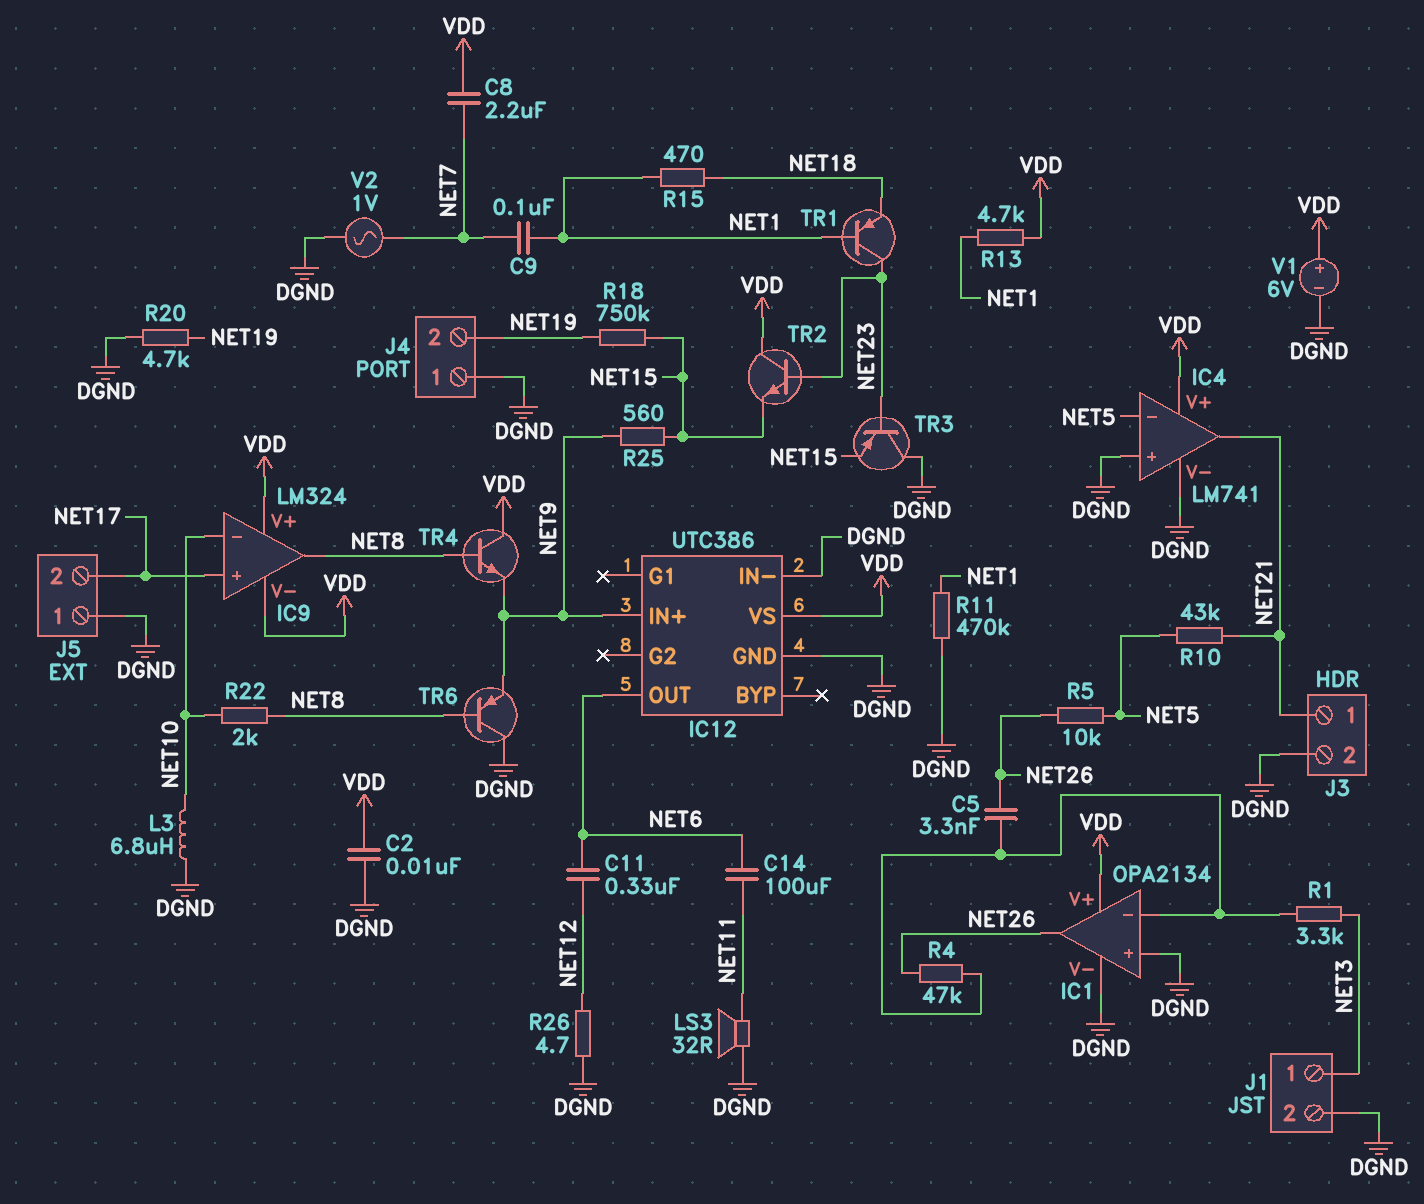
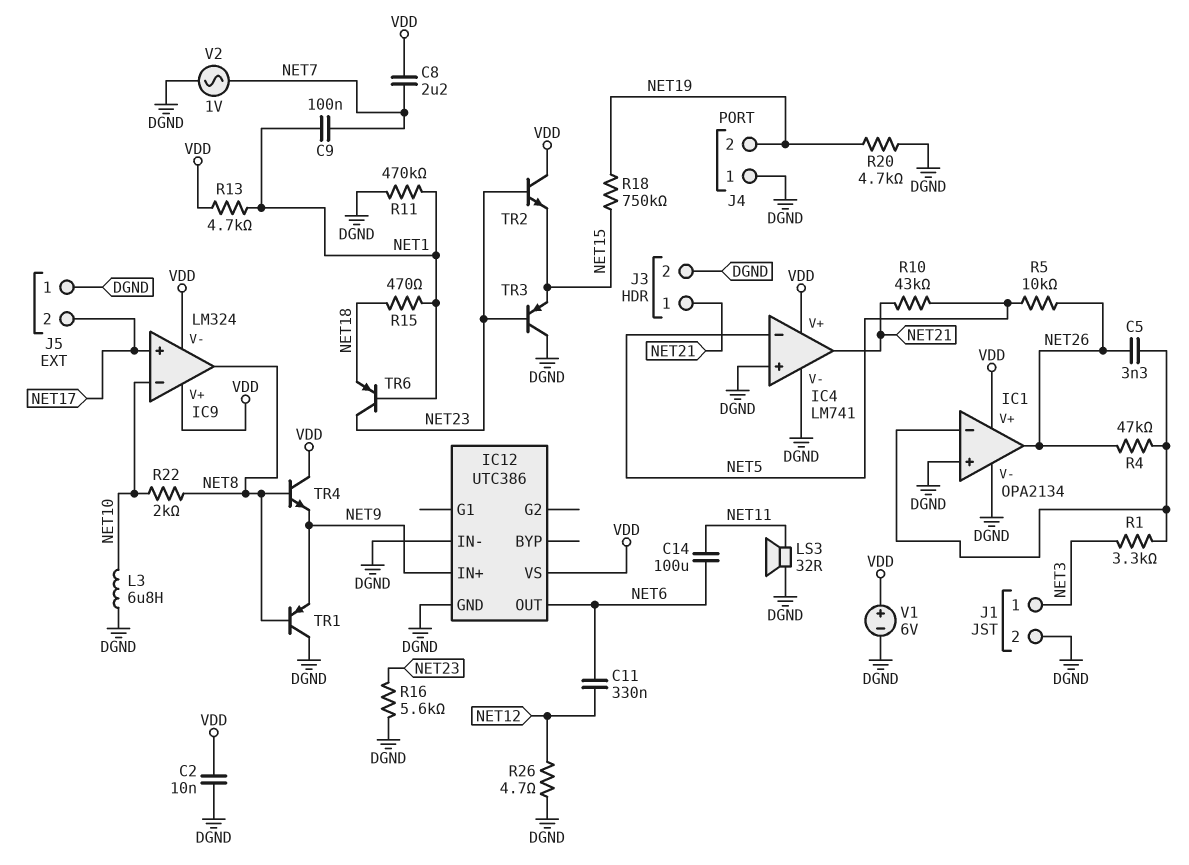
R16: none -> 5.6k (DGND, NET23)
R25: 560 (NET9, NET15) -> none
TR1: PNP (B NET1, C NET23, E NET18) -> PNP (B NET8, C DGND, E NET9)
TR6: PNP (B NET8, C DGND, E NET9) -> PNP (B NET1, C NET23, E NET18)

